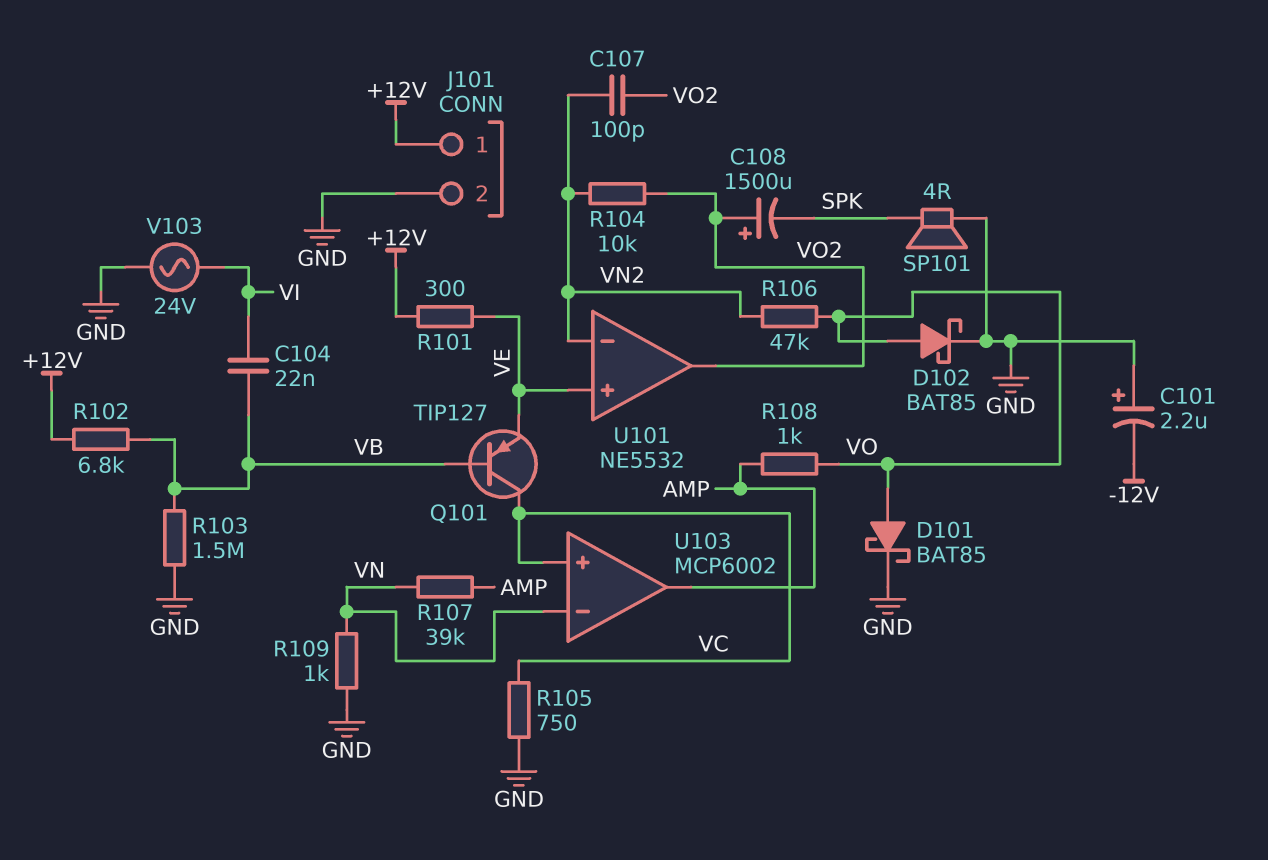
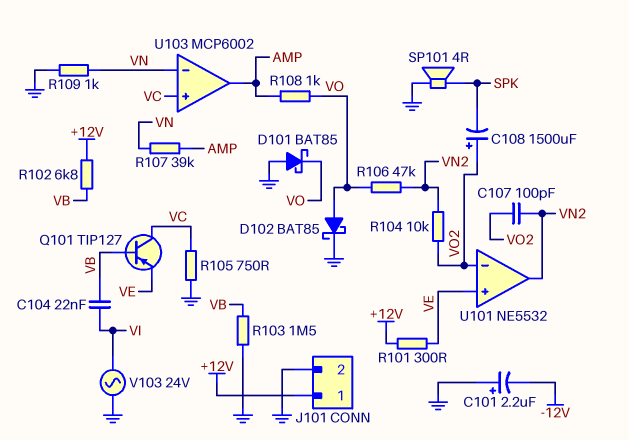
D101: schottky BAT85 (A VO, K GND) -> schottky BAT85 (A GND, K VO)
U101 pin in-: VN2 -> VO2
U101 pin out: VO2 -> VN2

